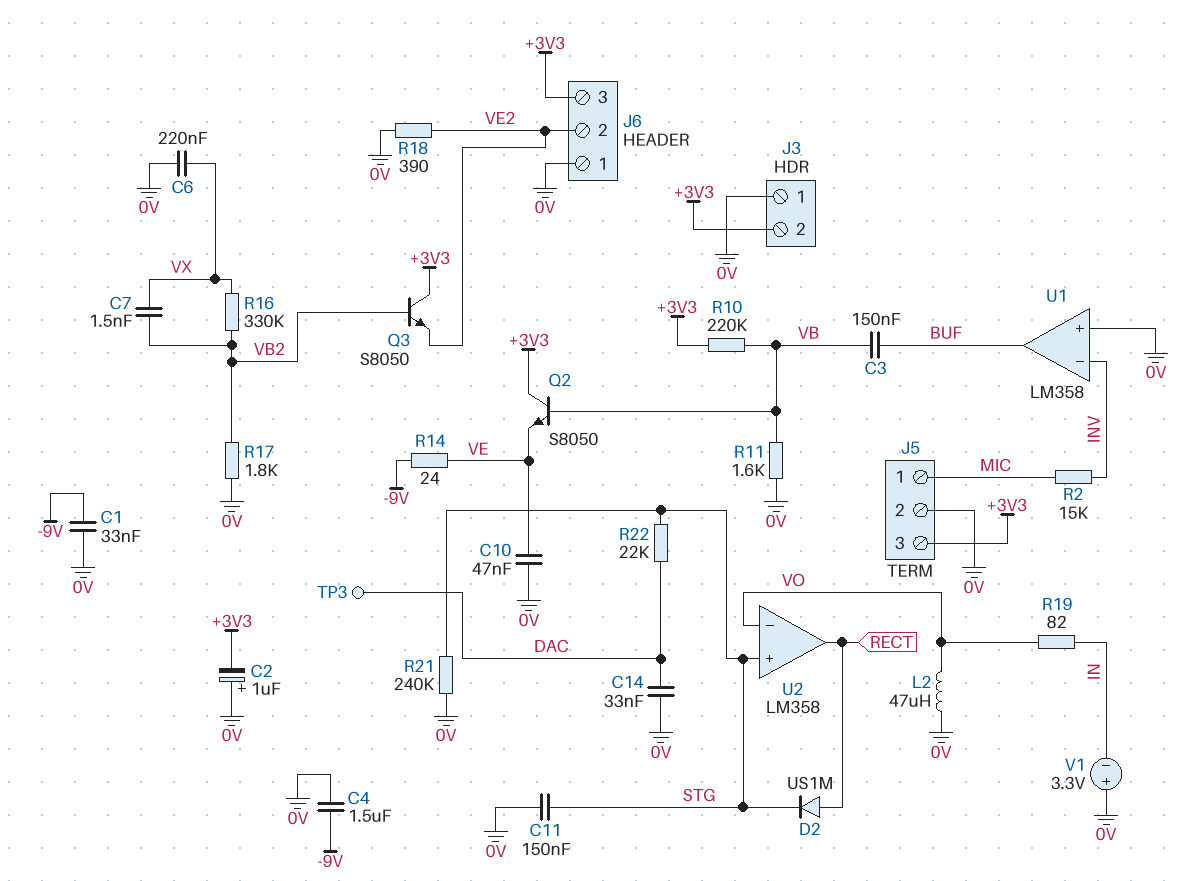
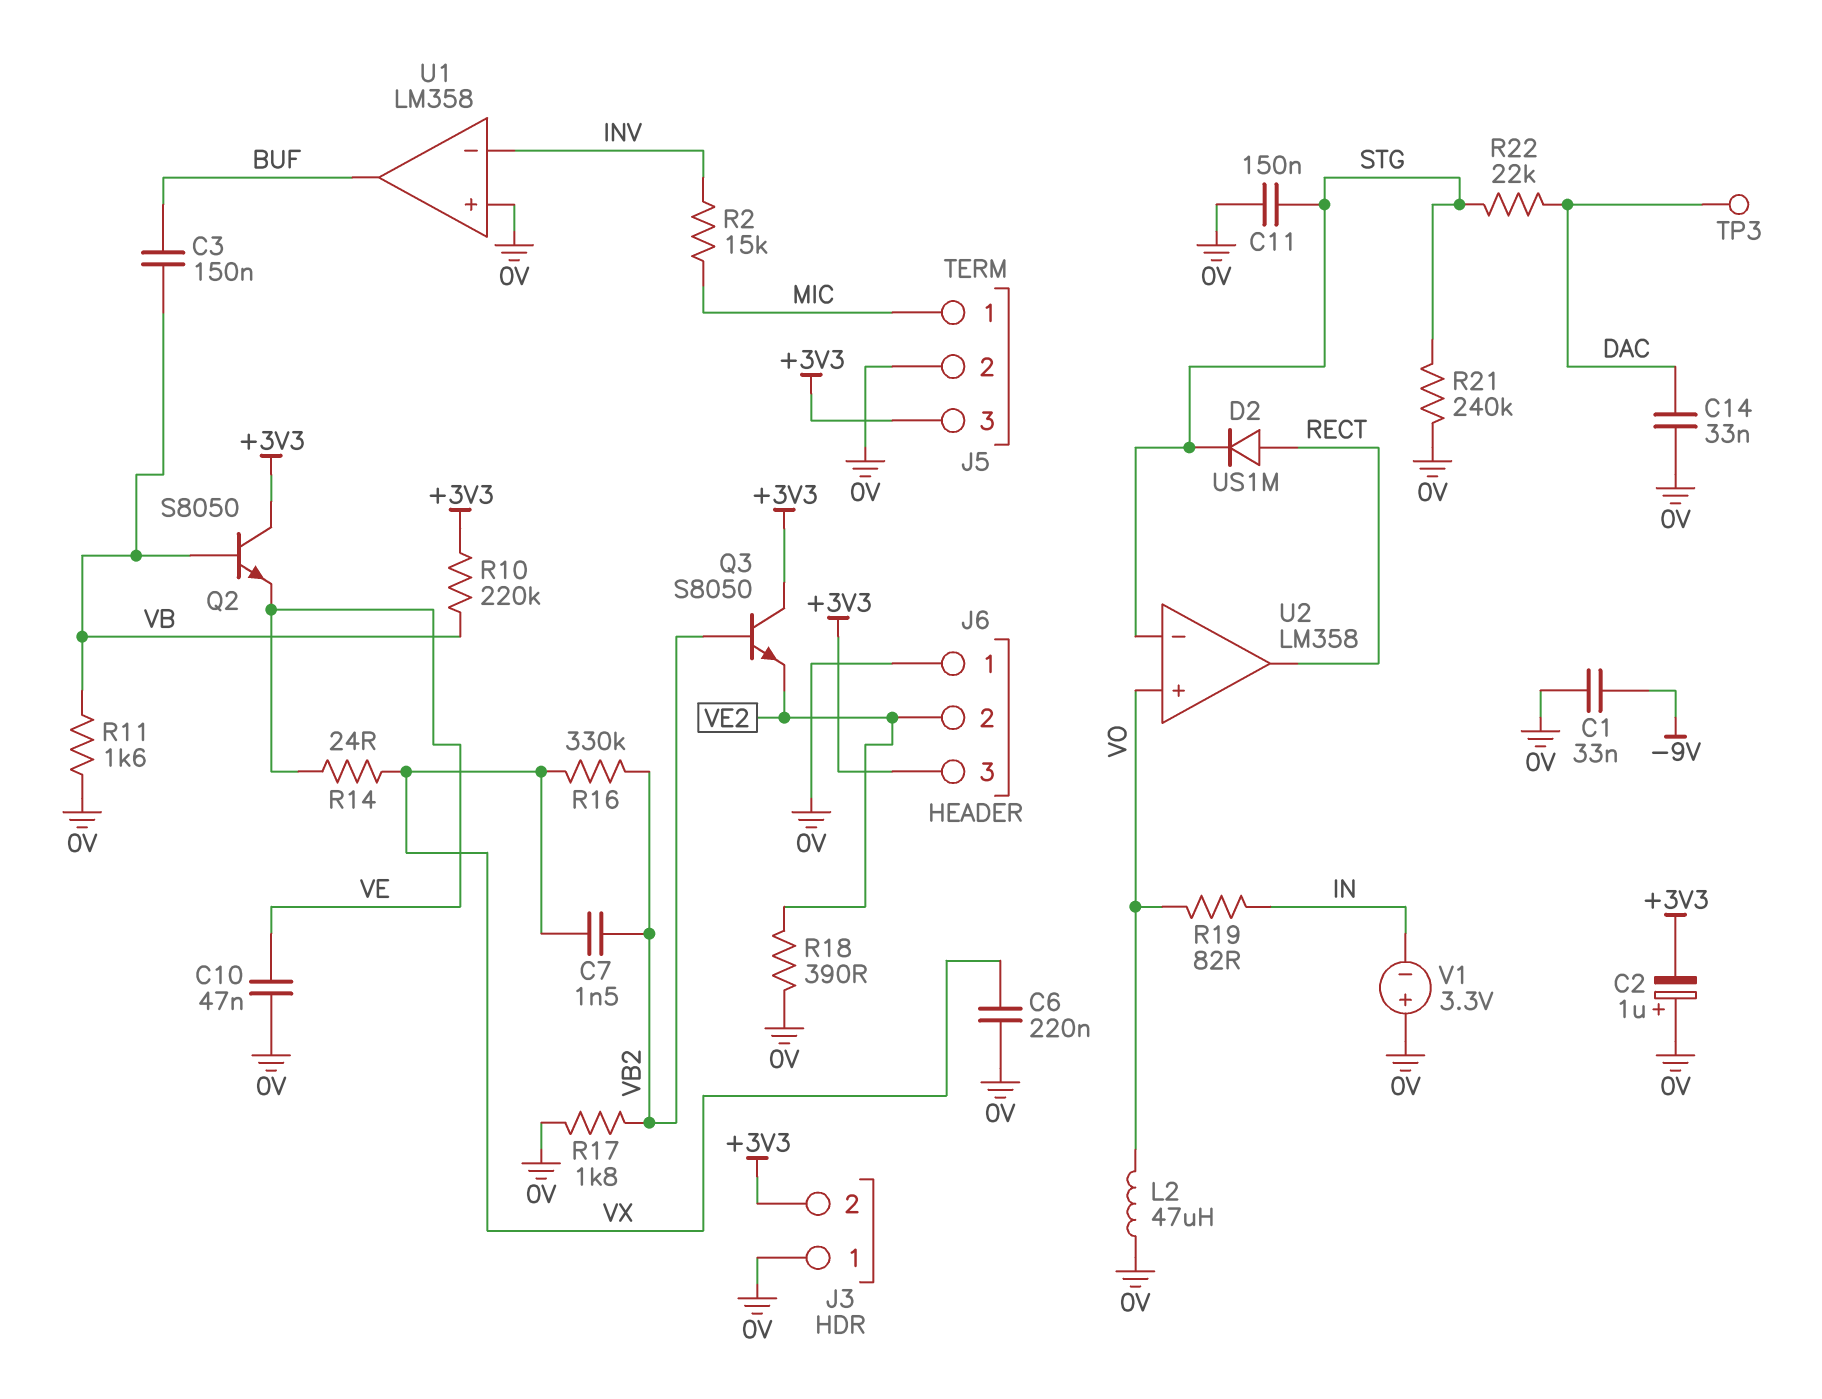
C4: 1.5uF (-9V, 0V) -> none
R14: 24 (-9V, VE) -> 24 (VE, VX)
U2 pin in+: STG -> VO
U2 pin in-: VO -> STG

